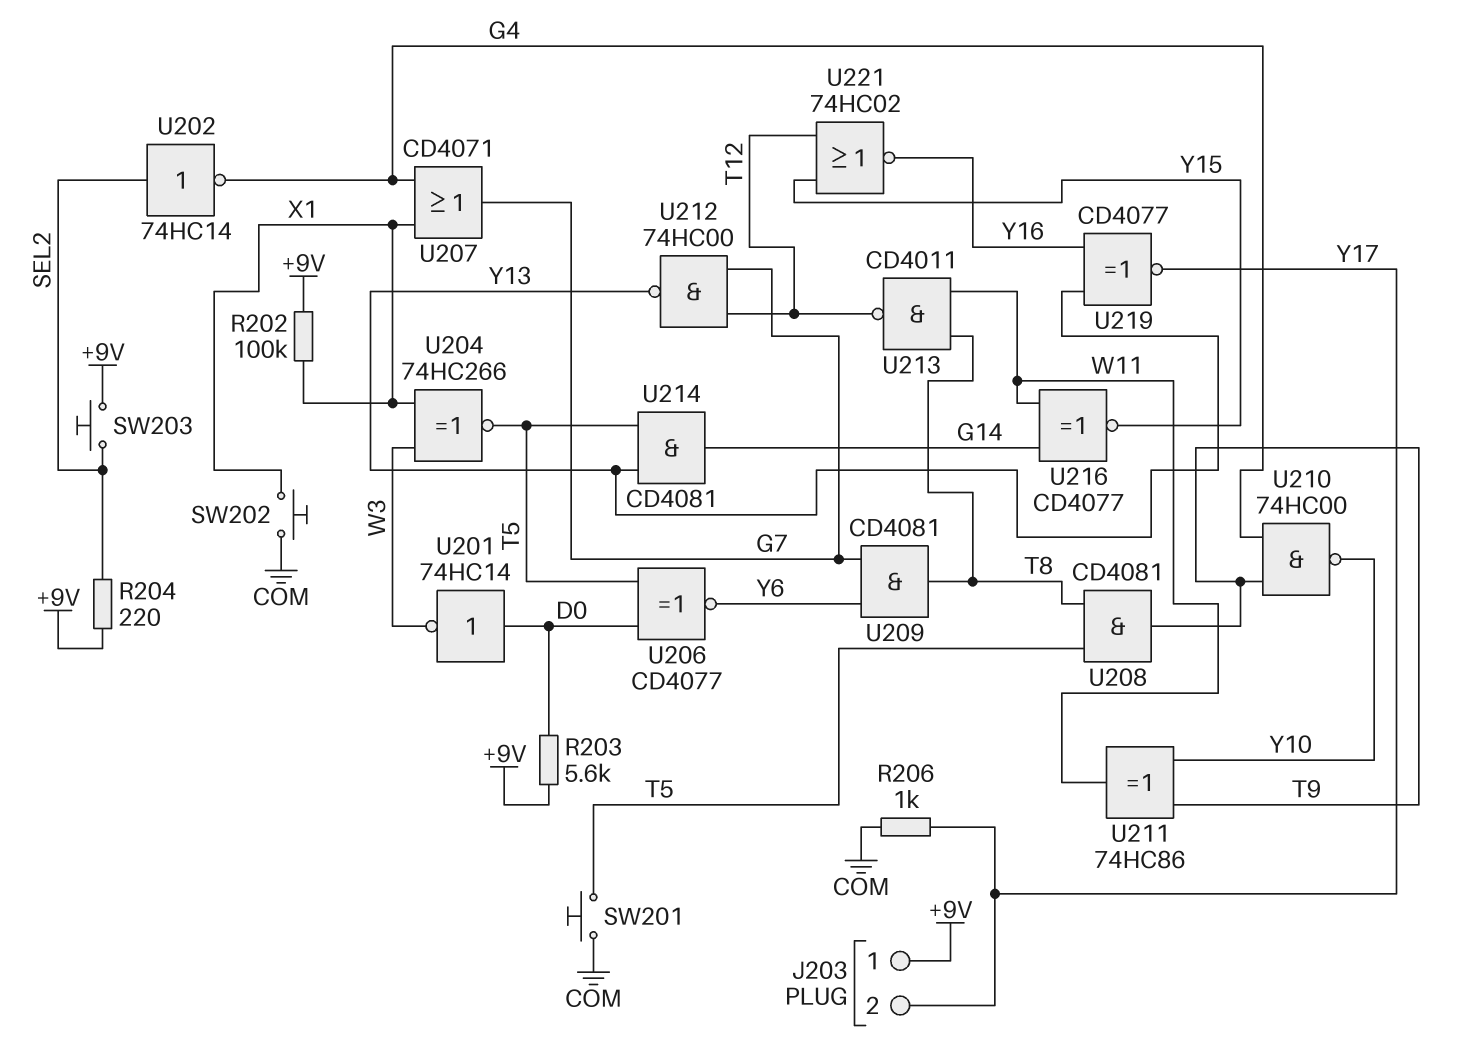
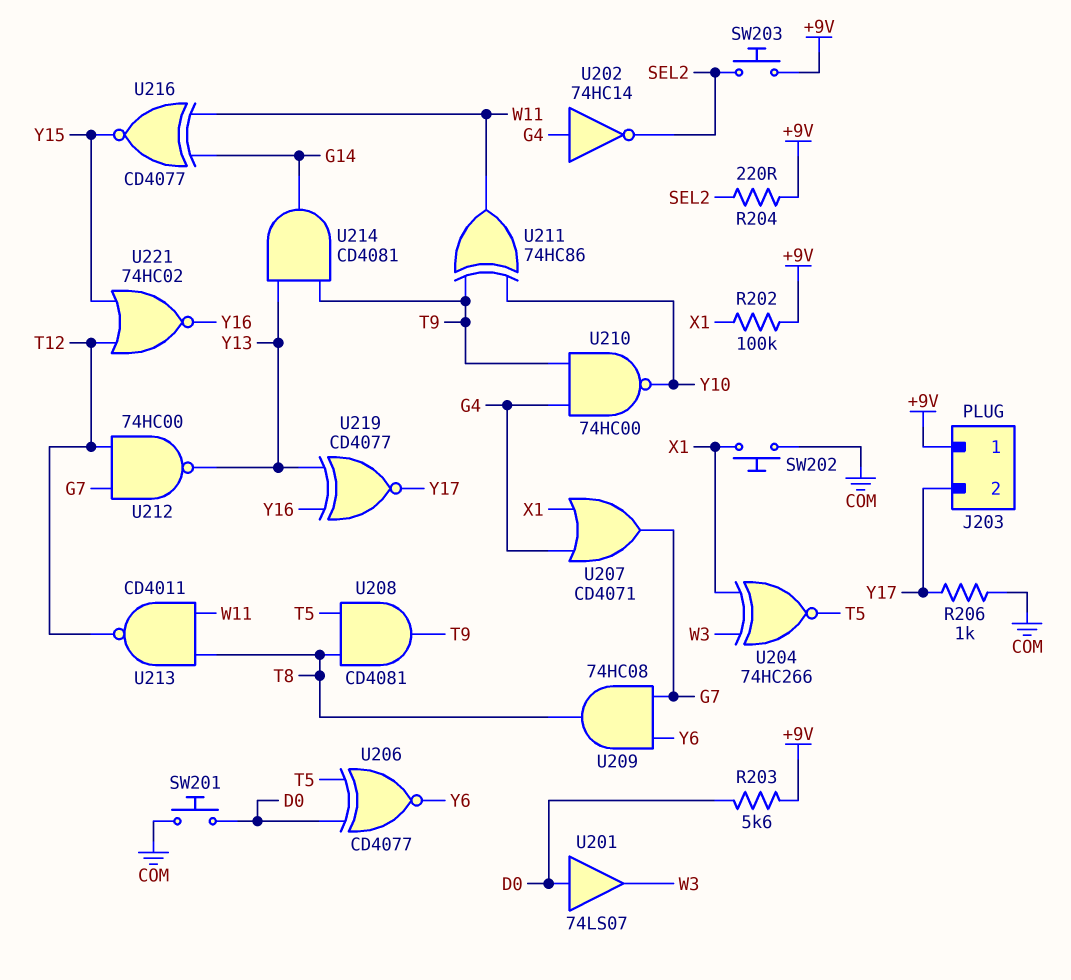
SW201: button (COM, T5) -> button (COM, D0)
U201: NOT 74HC14 (in D0, out W3) -> buffer 74LS07 (in D0, out W3)
U202: NOT 74HC14 (in SEL2, out G4) -> NOT 74HC14 (in G4, out SEL2)
U209: AND CD4081 (in G7, in Y6, out T8) -> AND 74HC08 (in G7, in Y6, out T8)
U214: AND CD4081 (in T5, in Y13, out G14) -> AND CD4081 (in T9, in Y13, out G14)

